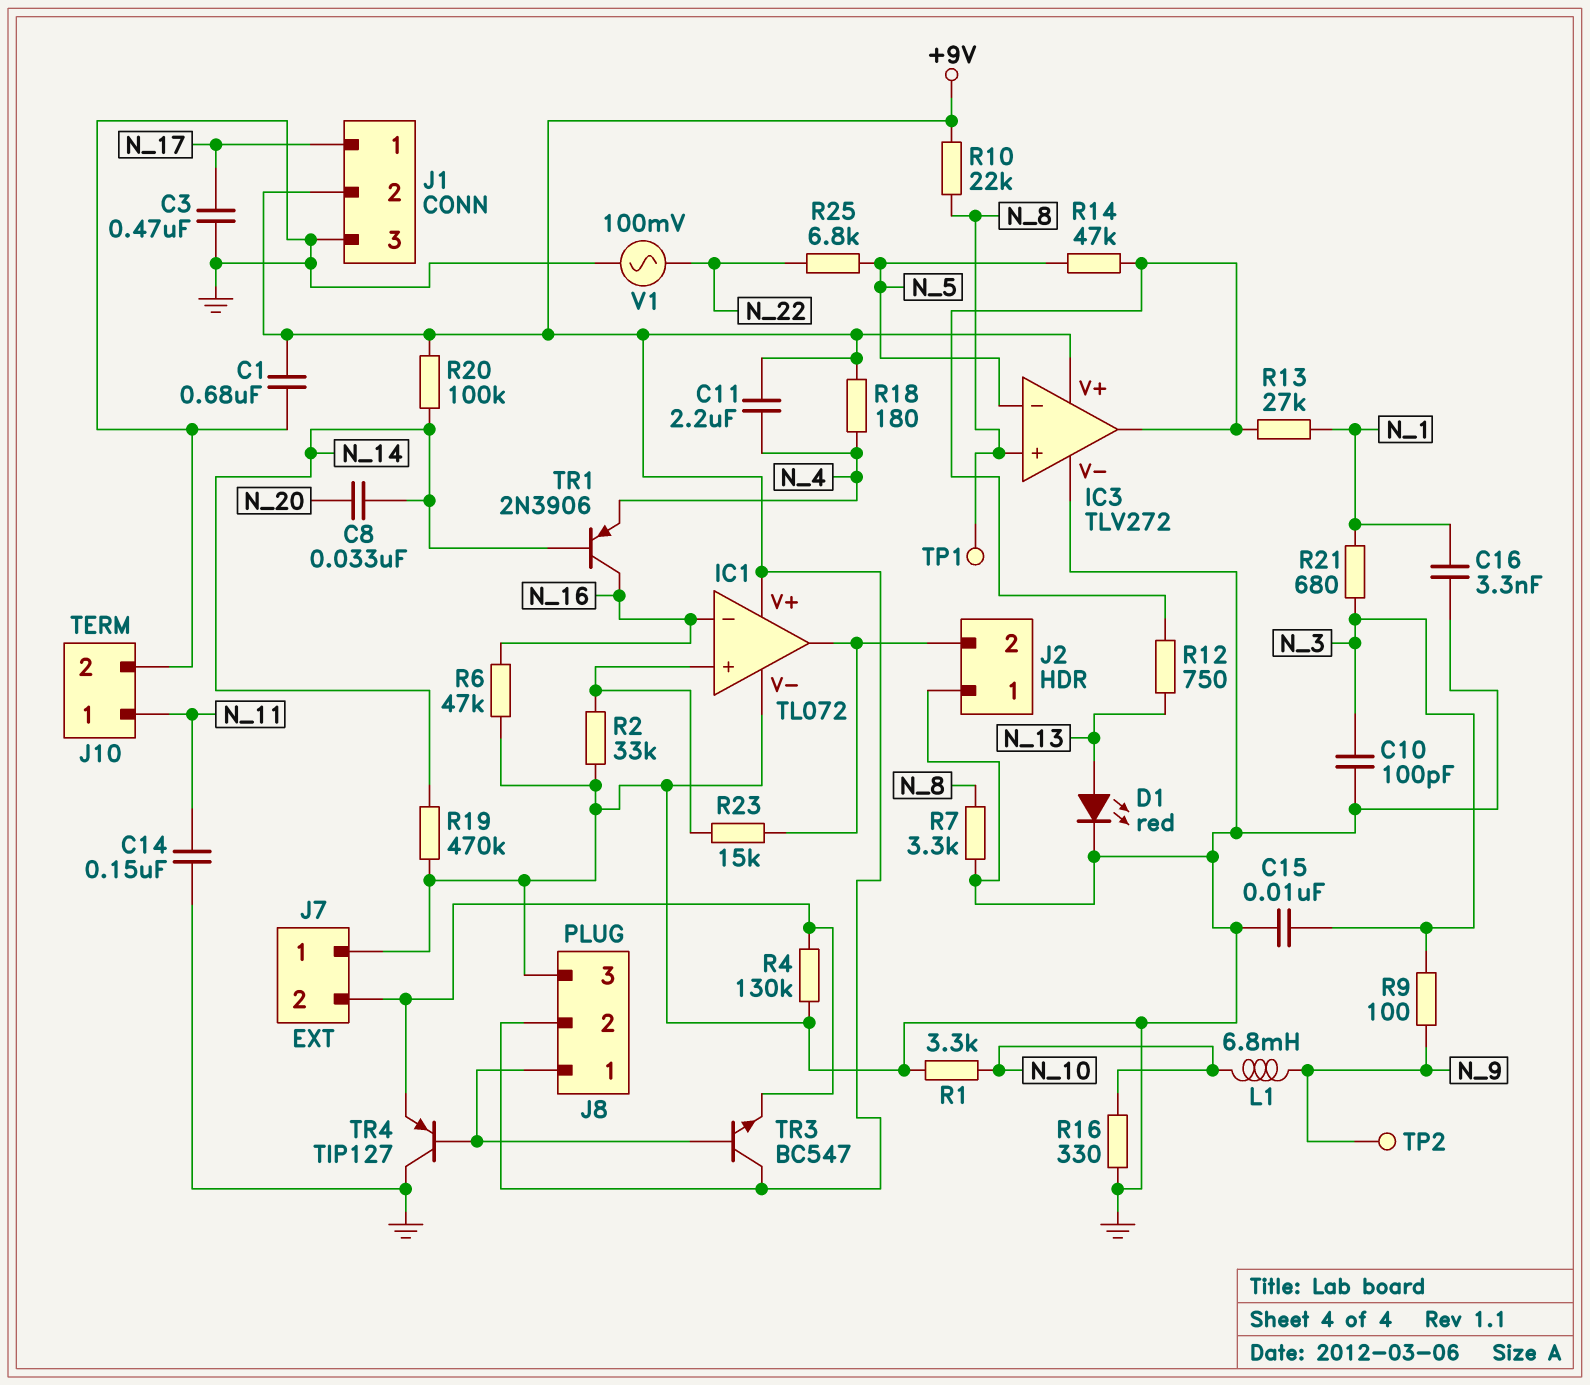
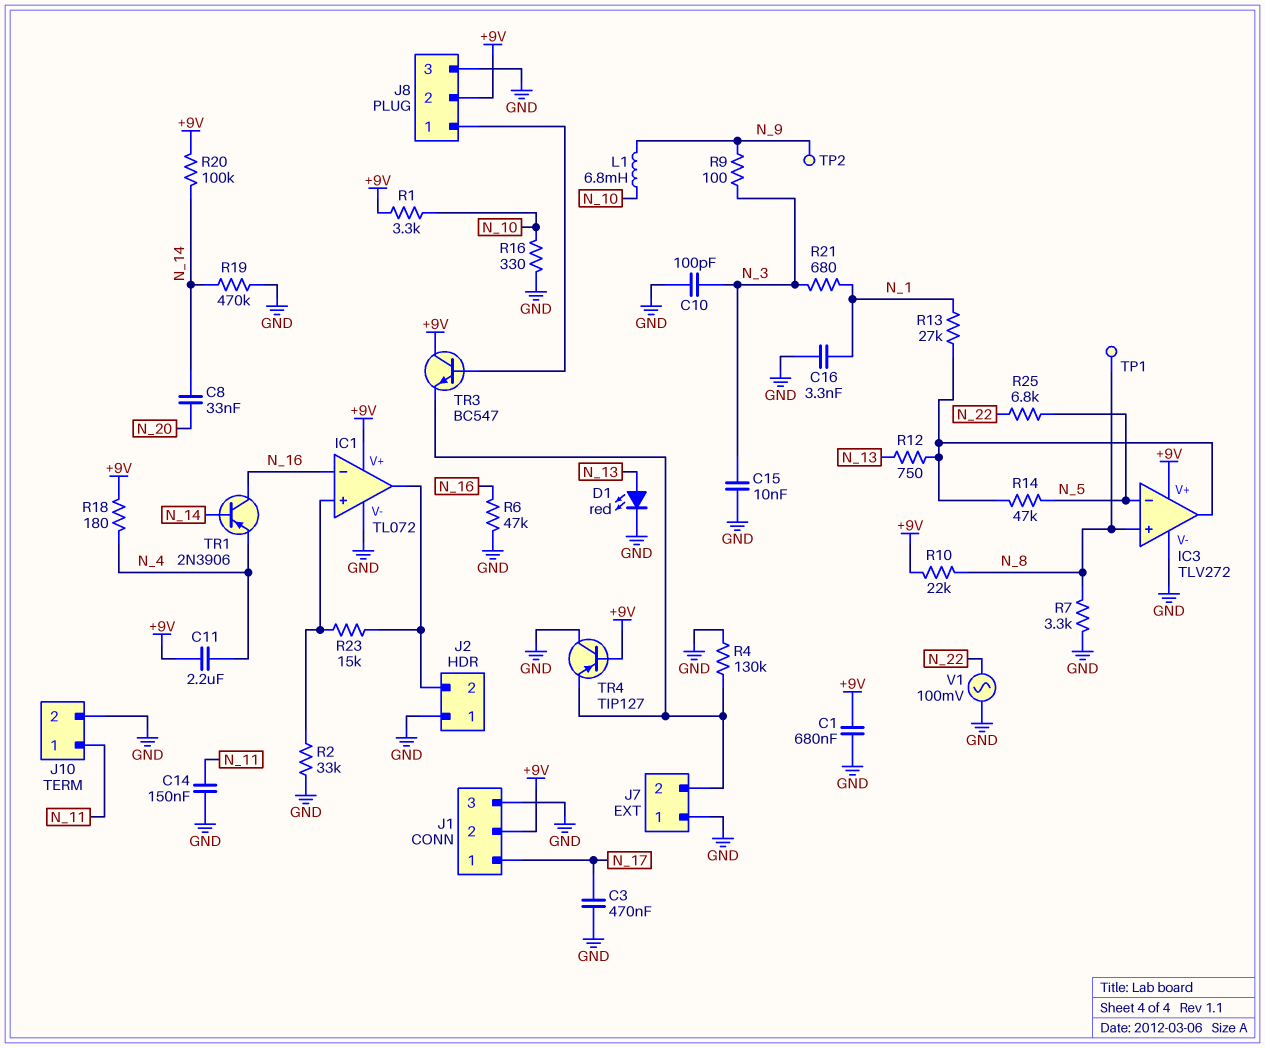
R1: 3.3k (GND, N_10) -> 3.3k (+9V, N_10)
TR4: PNP TIP127 (B J8/1, C GND, E J7/2) -> PNP TIP127 (B +9V, C GND, E J7/2)

